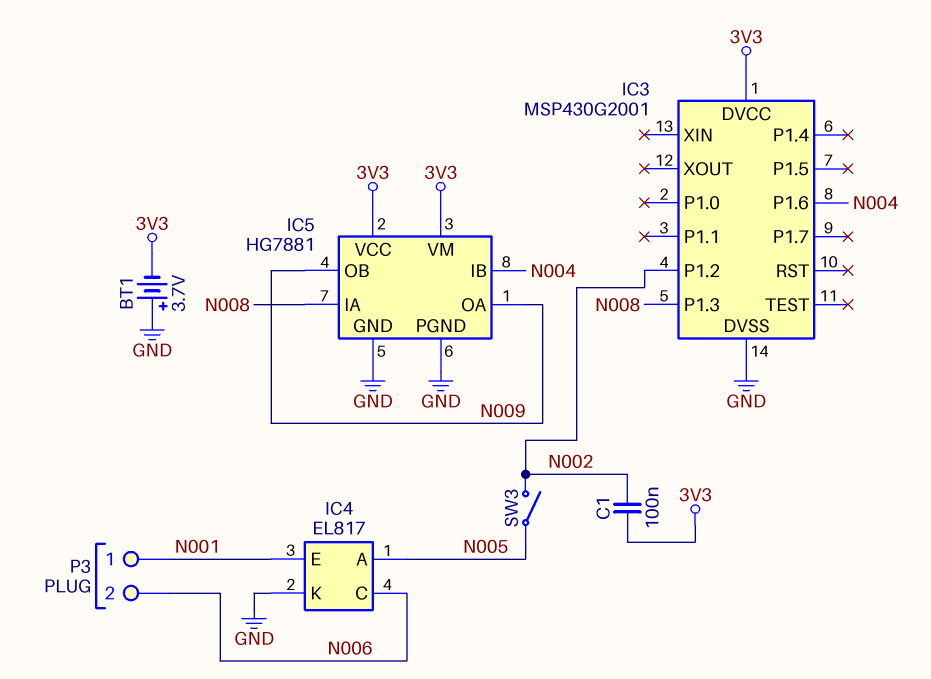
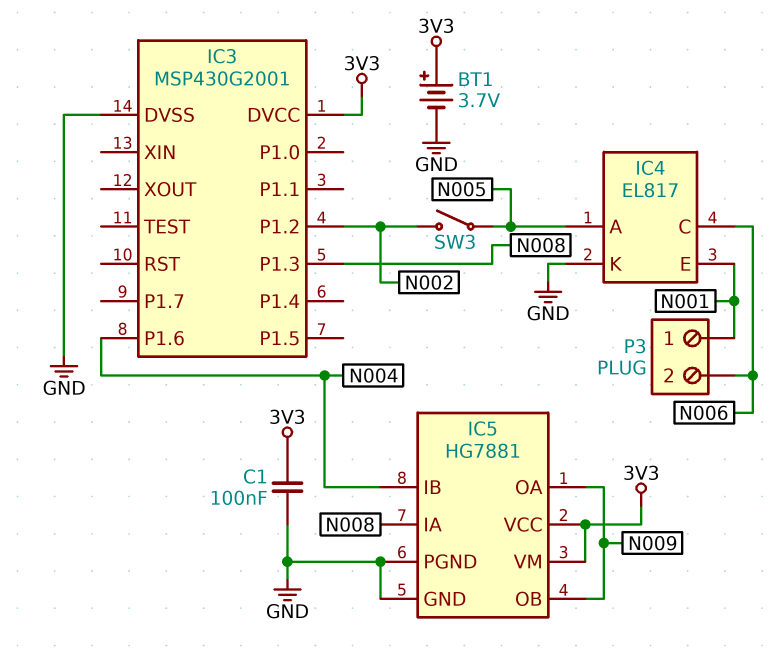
BT1: 3.7V (plus GND, minus 3V3) -> 3.7V (plus 3V3, minus GND)
C1: 100nF (3V3, N002) -> 100nF (3V3, GND)

